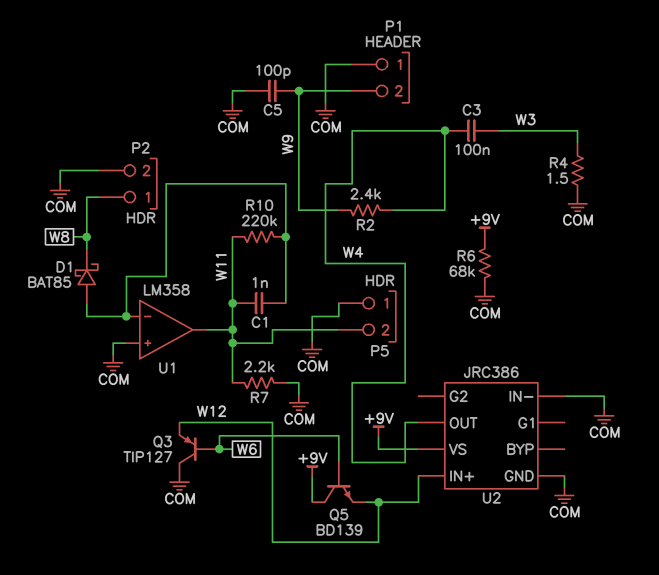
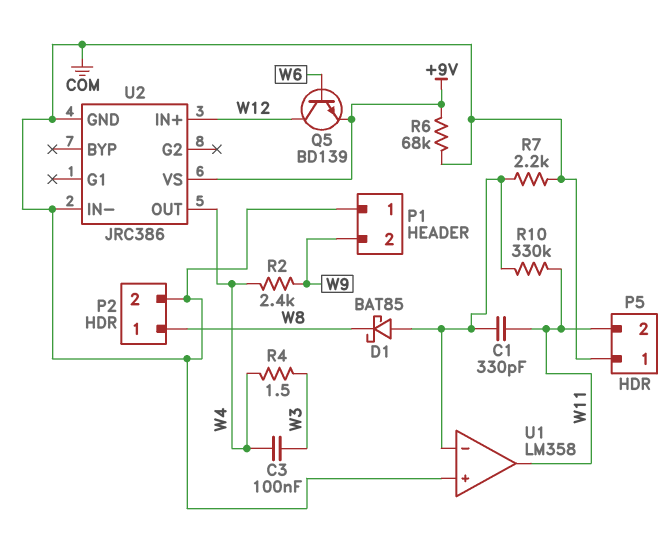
C1: 1nF (U1/in-, W11) -> 330pF (U1/in-, W11)
C5: 100pF (COM, W9) -> none
Q3: PNP TIP127 (B W6, C COM, E W12) -> none
Q5: NPN BD139 (B W6, C +9V, E W12) -> NPN BD139 (B W6, C W12, E +9V)
R4: 1.5 (COM, W3) -> 1.5 (W3, W4)
R7: 2.2k (COM, W11) -> 2.2k (COM, U1/in-)
R10: 220k (U1/in-, W11) -> 330k (U1/in-, W11)

